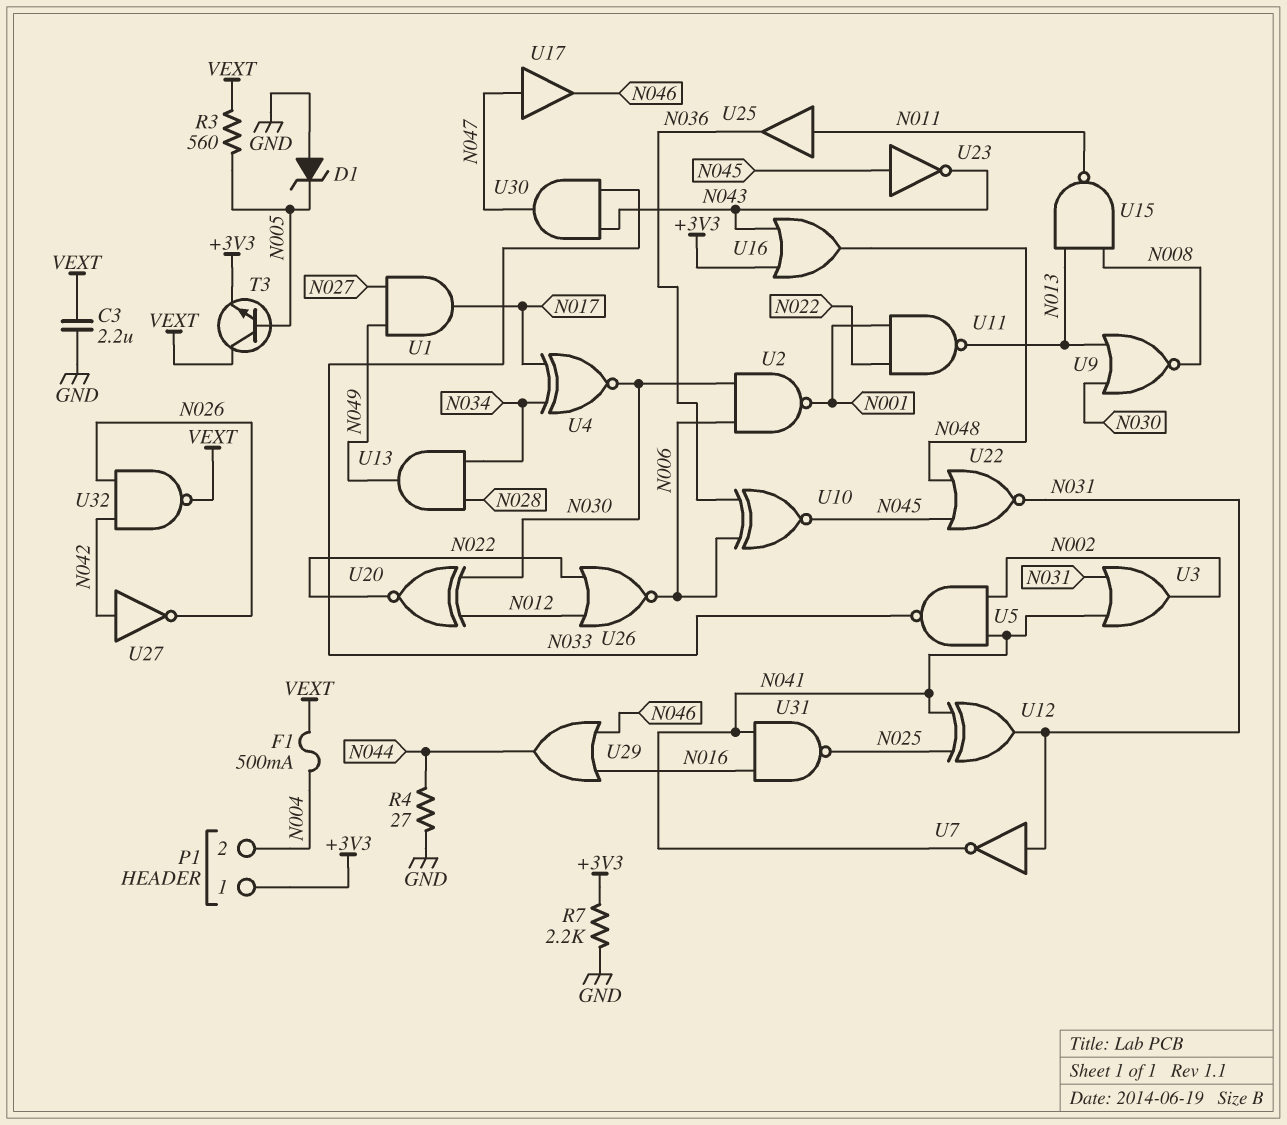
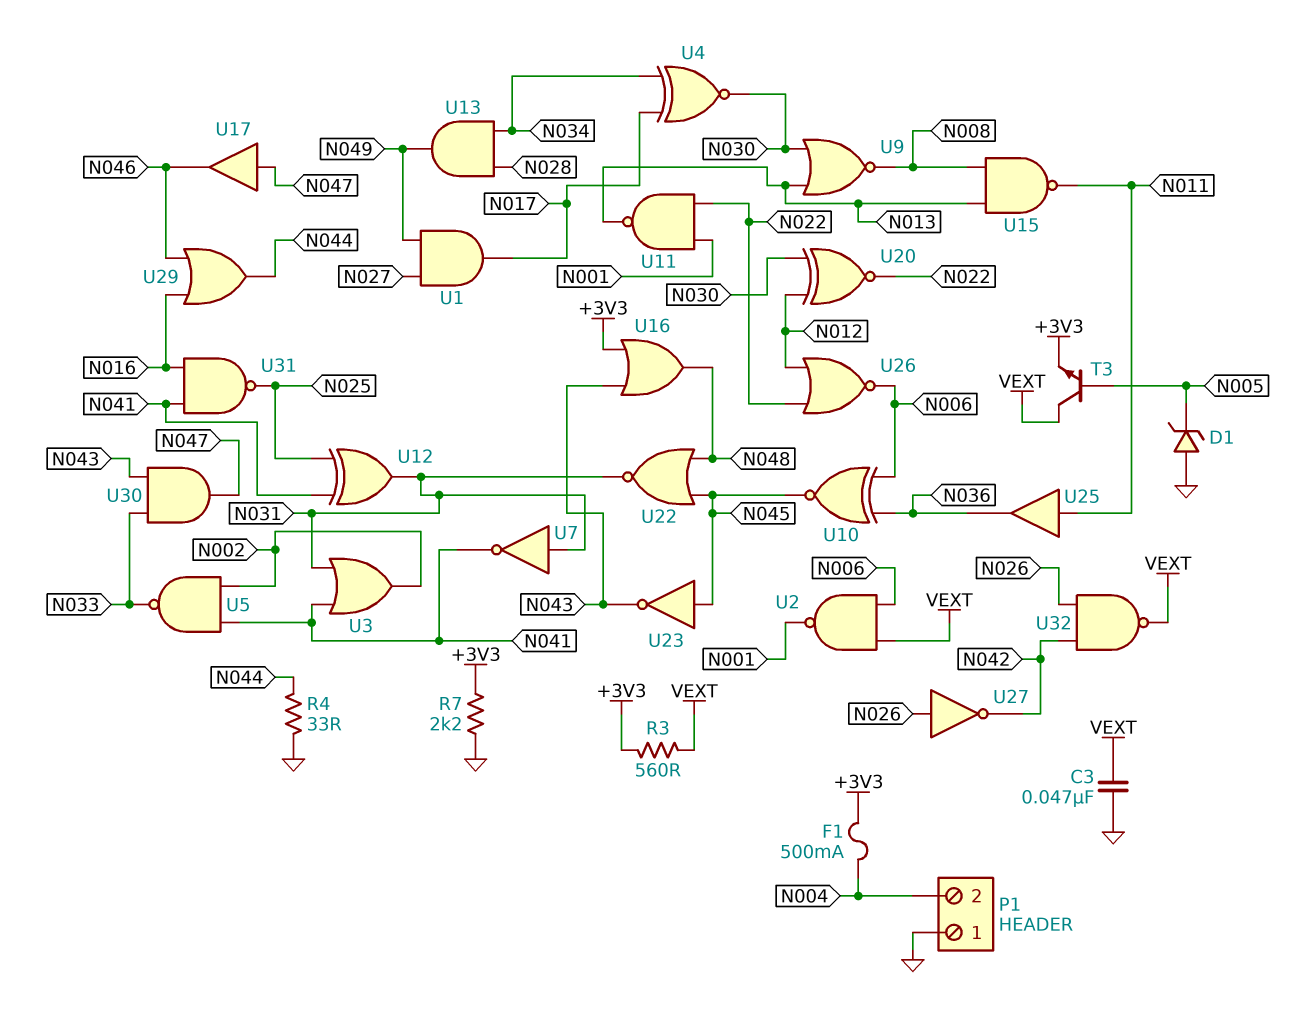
C3: 2.2uF (GND, VEXT) -> 47nF (GND, VEXT)
F1: 500mA (N004, VEXT) -> 500mA (+3V3, N004)
P1 pin 1: +3V3 -> GND
R3: 560 (N005, VEXT) -> 560 (+3V3, VEXT)
R4: 27 (GND, N044) -> 33 (GND, N044)
U2: NAND (in N006, in N030, out N001) -> NAND (in N006, in VEXT, out N001)
U27: NOT (in N042, out N026) -> NOT (in N026, out N042)

